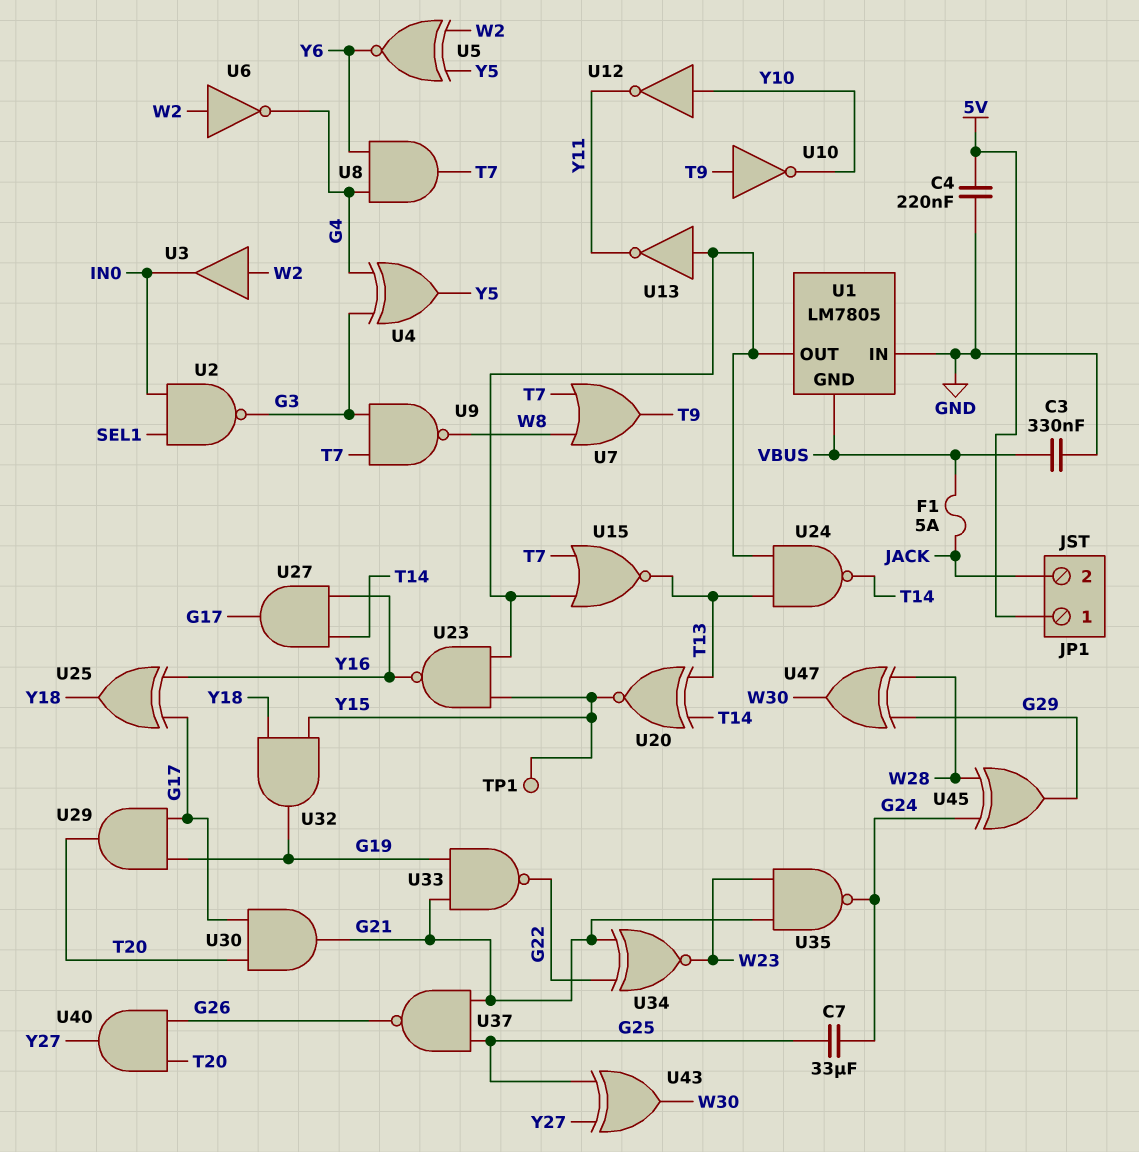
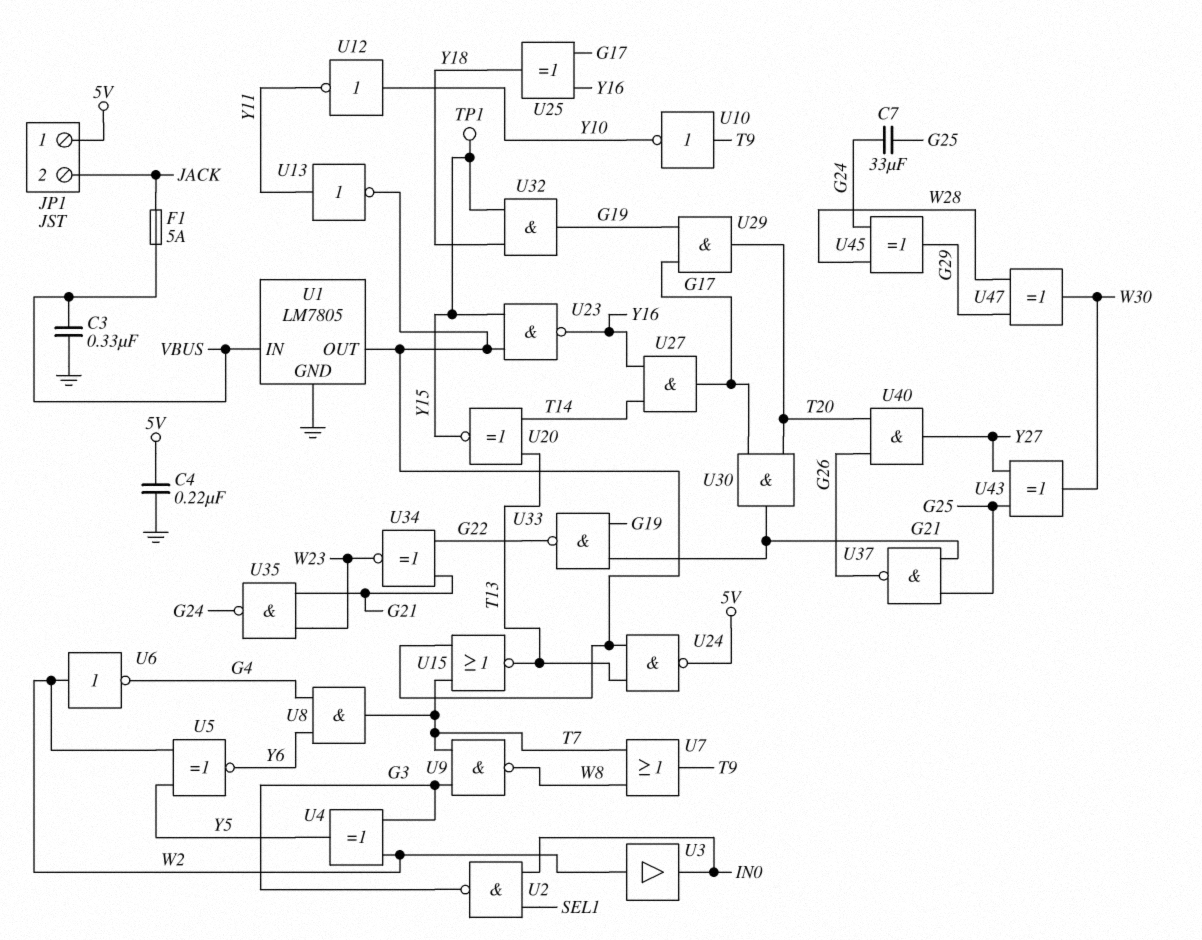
U1 pin GND: VBUS -> GND
U1 pin IN: GND -> VBUS
U4: XOR (in G3, in G4, out Y5) -> XOR (in G3, in W2, out Y5)
U13: NOT (in U1/OUT, out Y11) -> NOT (in Y11, out U1/OUT)
U24: NAND (in T13, in U1/OUT, out T14) -> NAND (in T13, in U1/OUT, out 5V)

